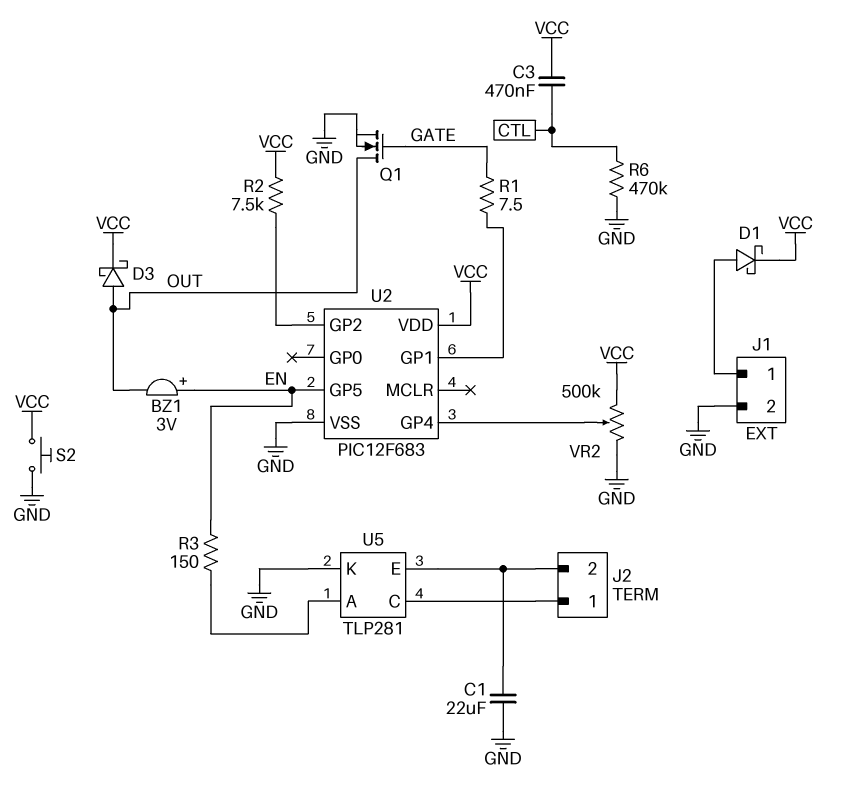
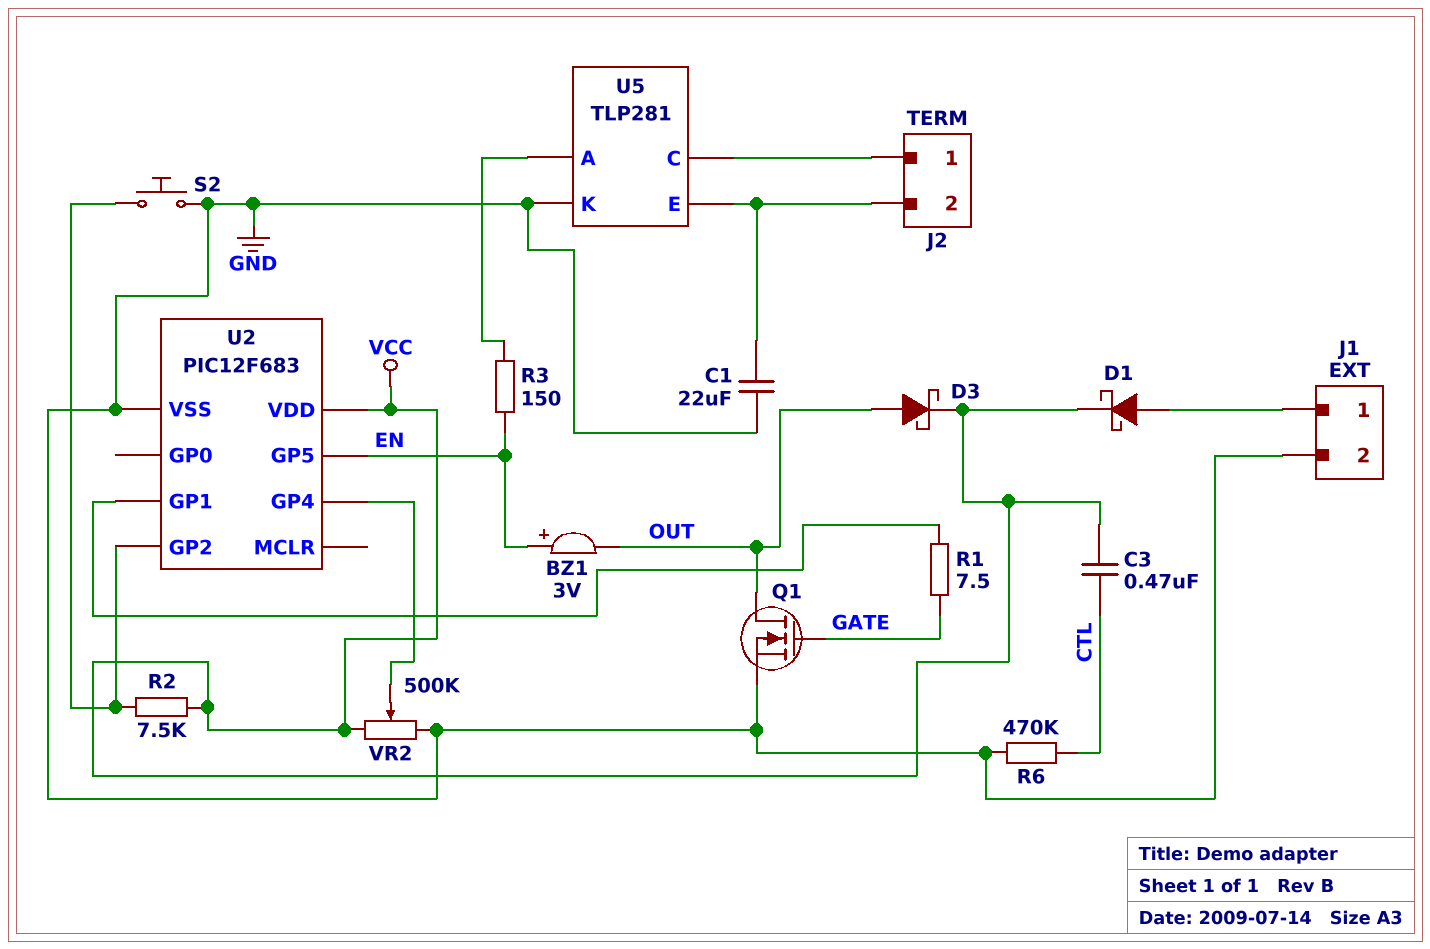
S2: button (GND, VCC) -> button (GND, U2/GP2)

